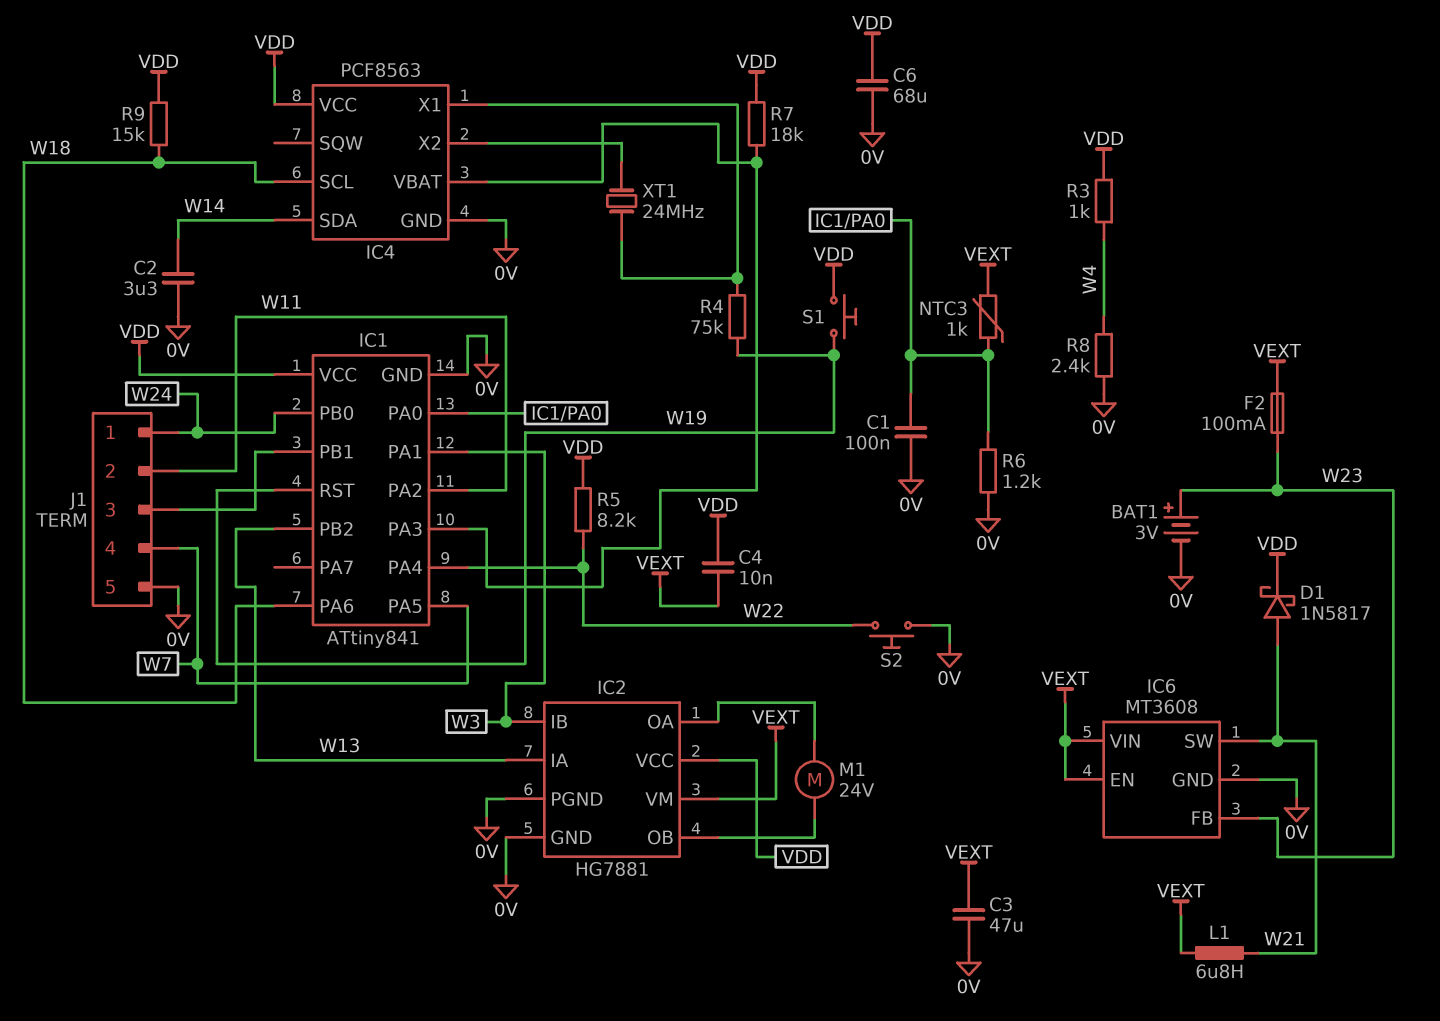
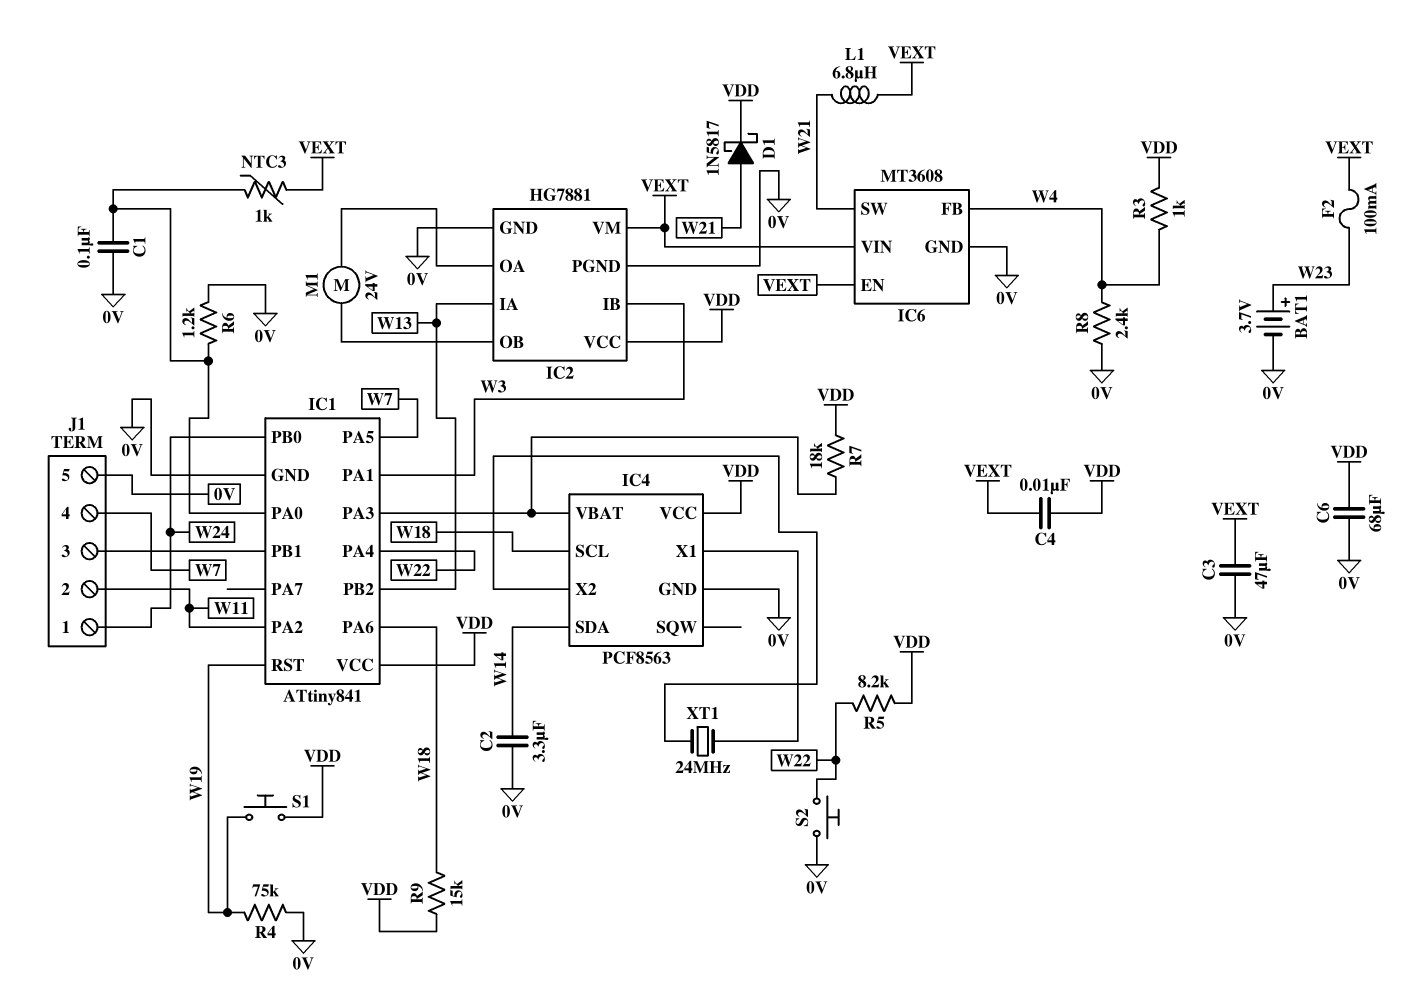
BAT1: 3V (plus W23, minus 0V) -> 3.7V (plus W23, minus 0V)
IC6 pin FB: W23 -> W4
R4: 75k (IC4/X1, W19) -> 75k (0V, W19)

